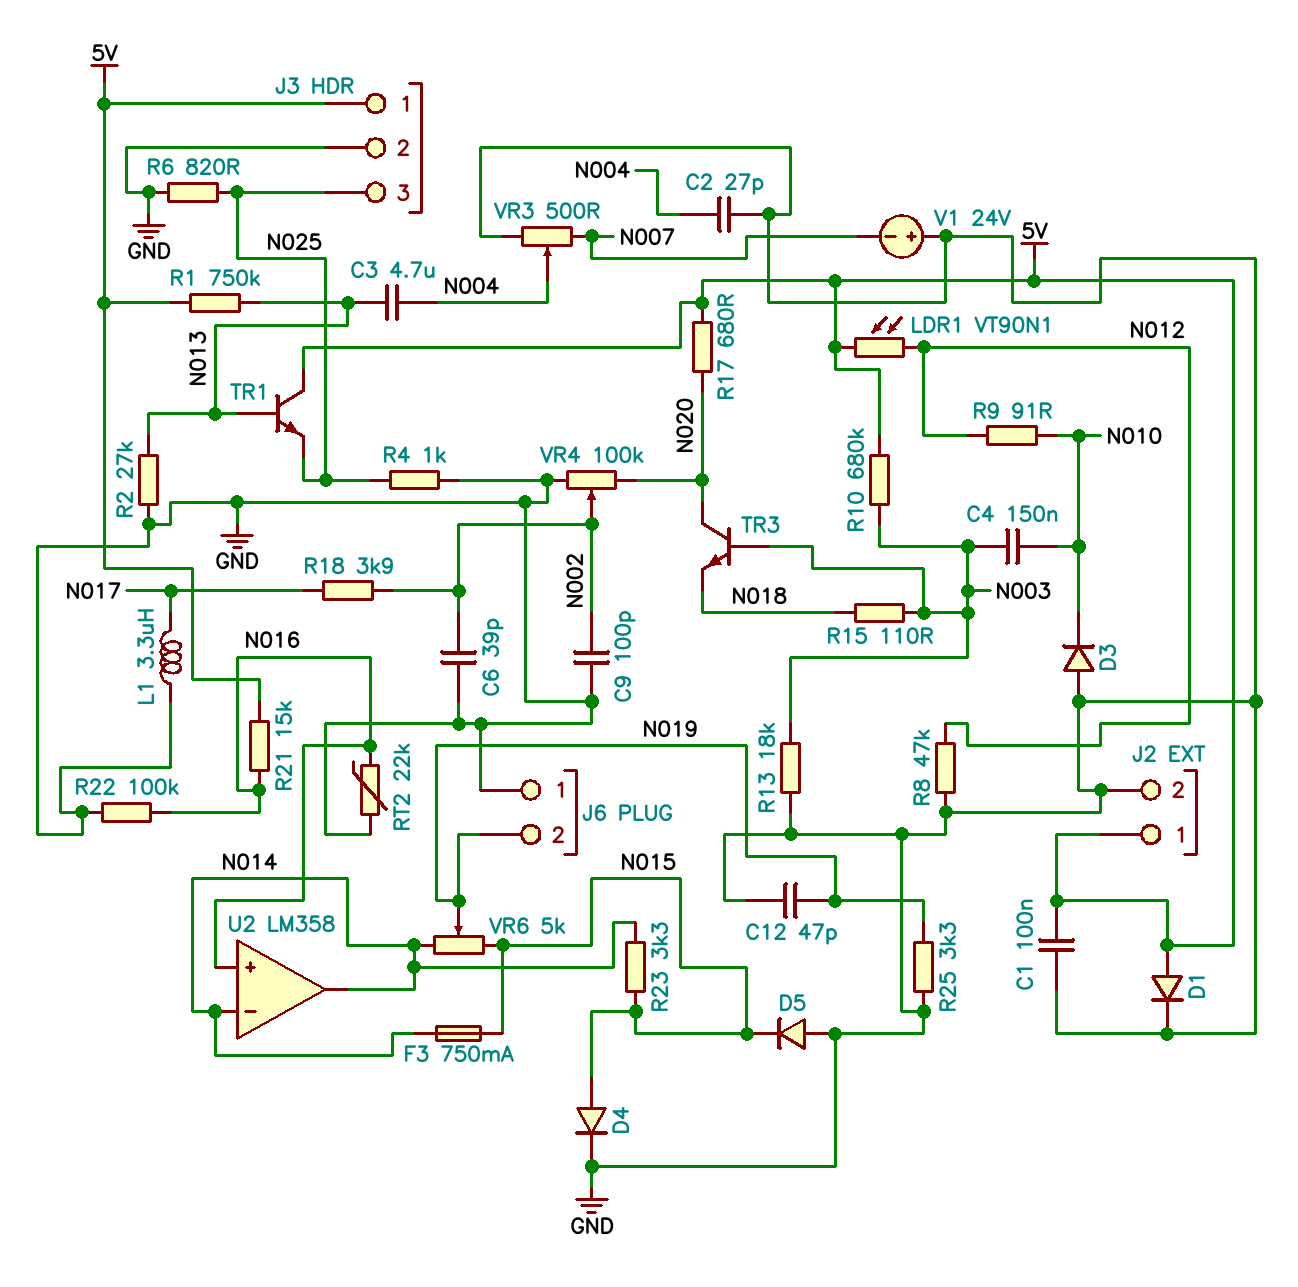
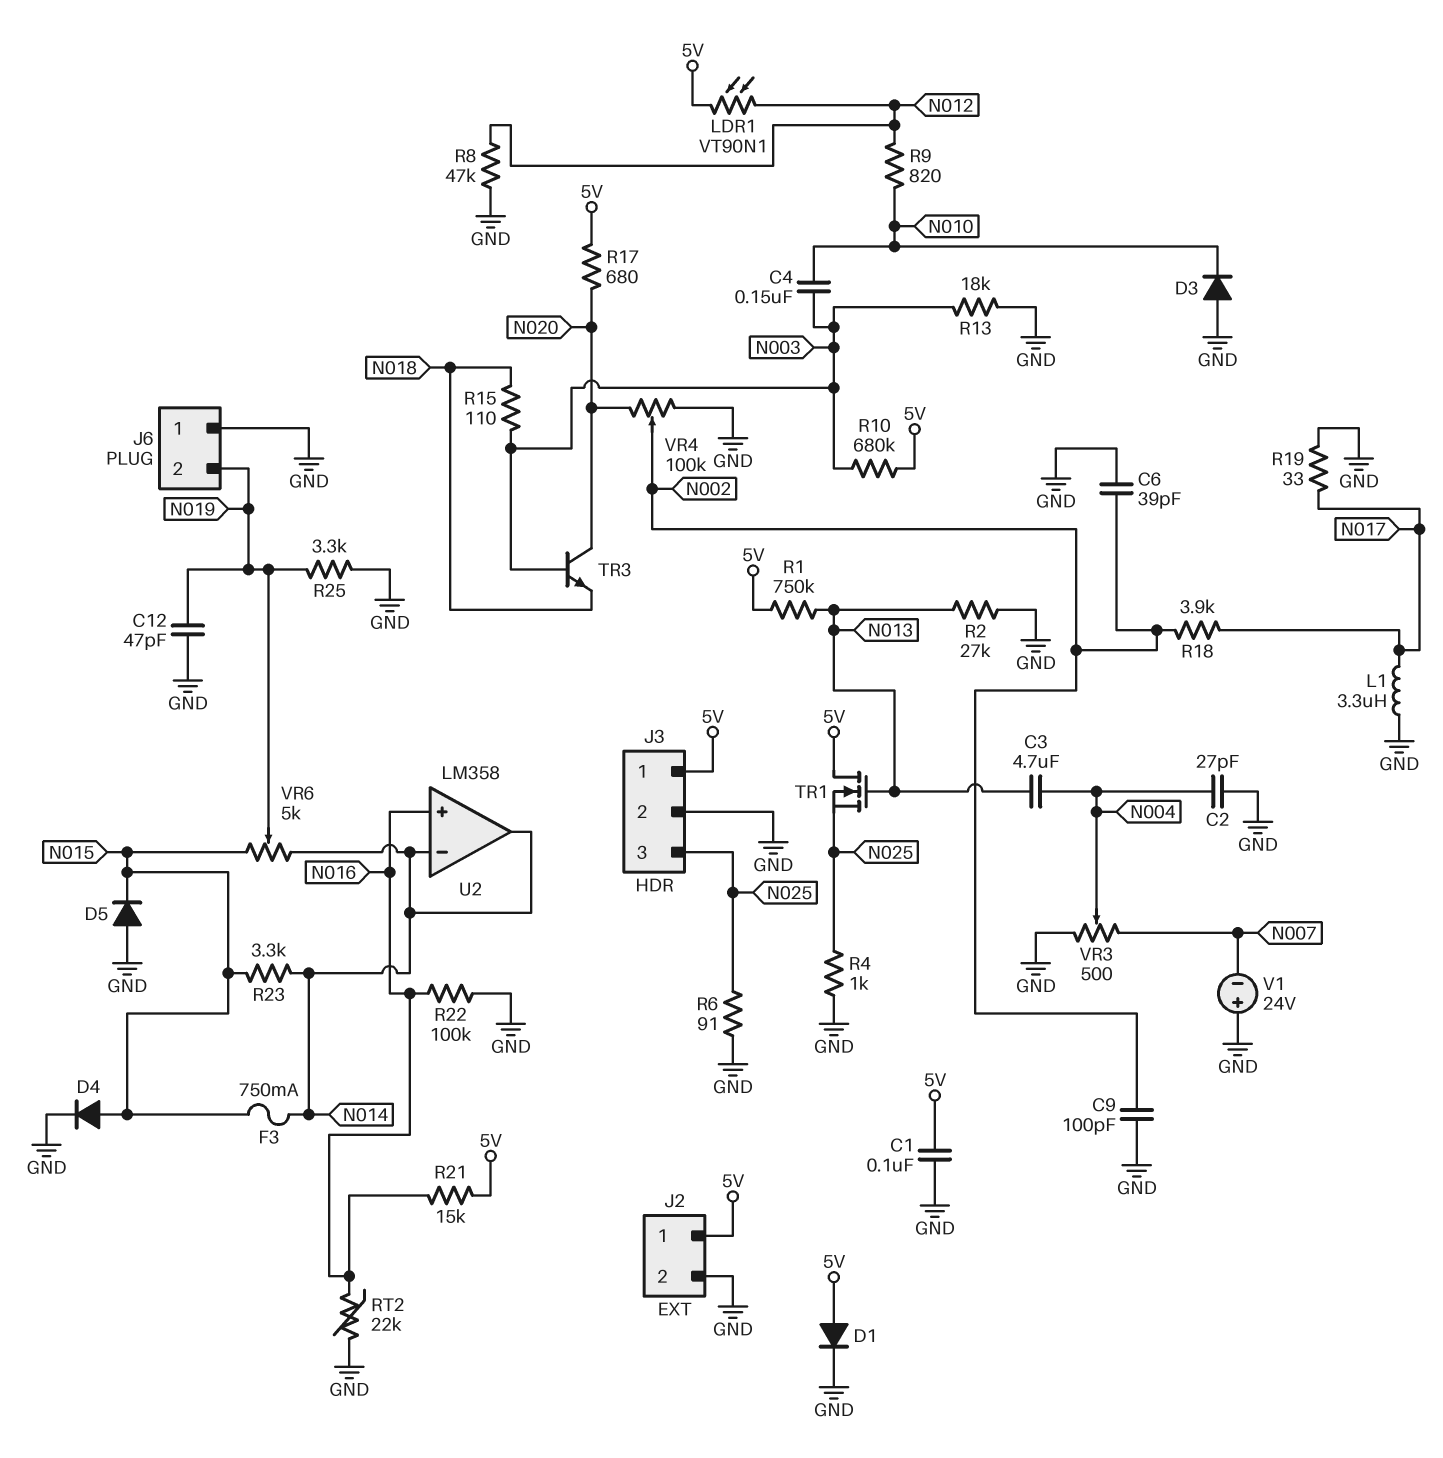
R6: 820 (GND, N025) -> 91 (GND, N025)
R9: 91 (N010, N012) -> 820 (N010, N012)
R19: none -> 33 (GND, N017)
TR1: NPN (B N013, C 5V, E N025) -> NMOS (G N013, D 5V, S N025)

